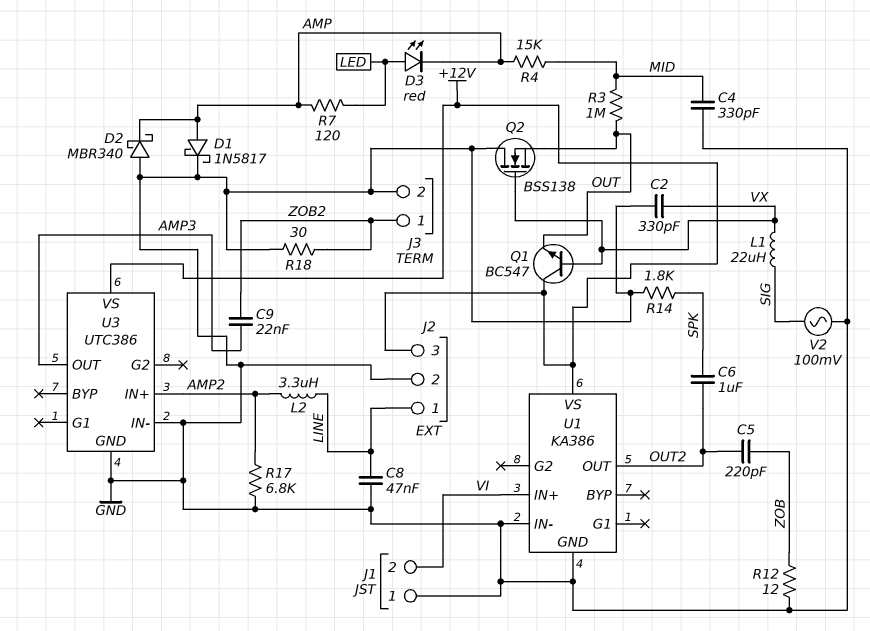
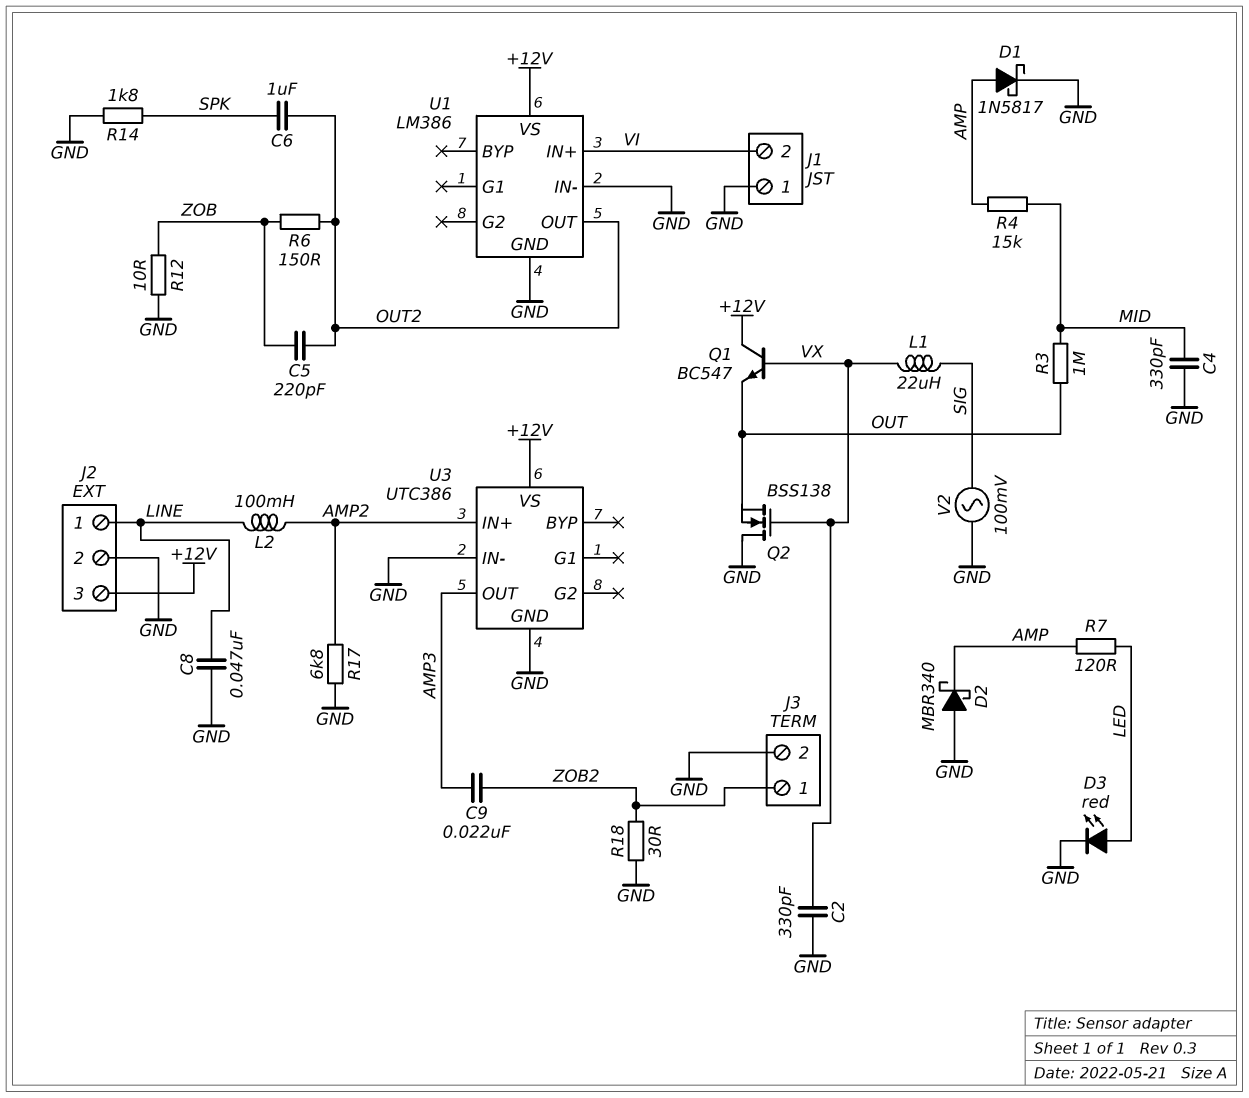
D3: LED red (A LED, K AMP) -> LED red (A LED, K GND)
L2: 3.3uH (AMP2, LINE) -> 100mH (AMP2, LINE)
R6: none -> 150 (OUT2, ZOB)
R12: 12 (GND, ZOB) -> 10 (GND, ZOB)
U1: KA386 -> LM386

